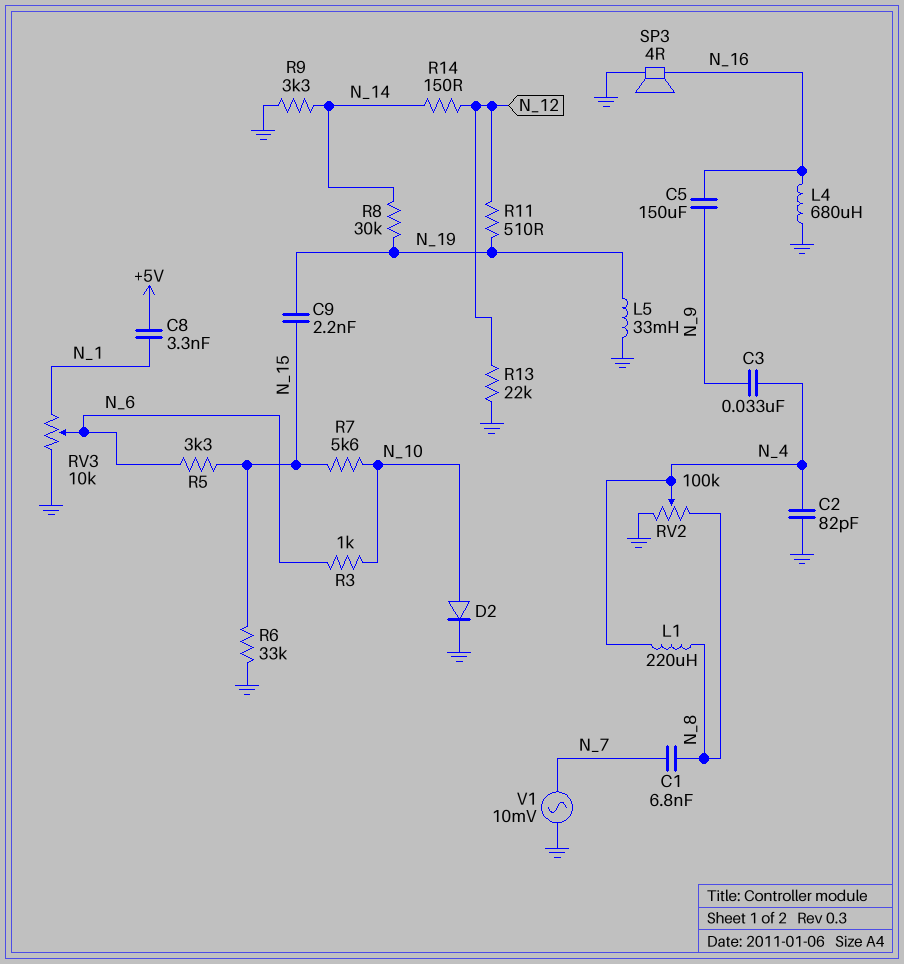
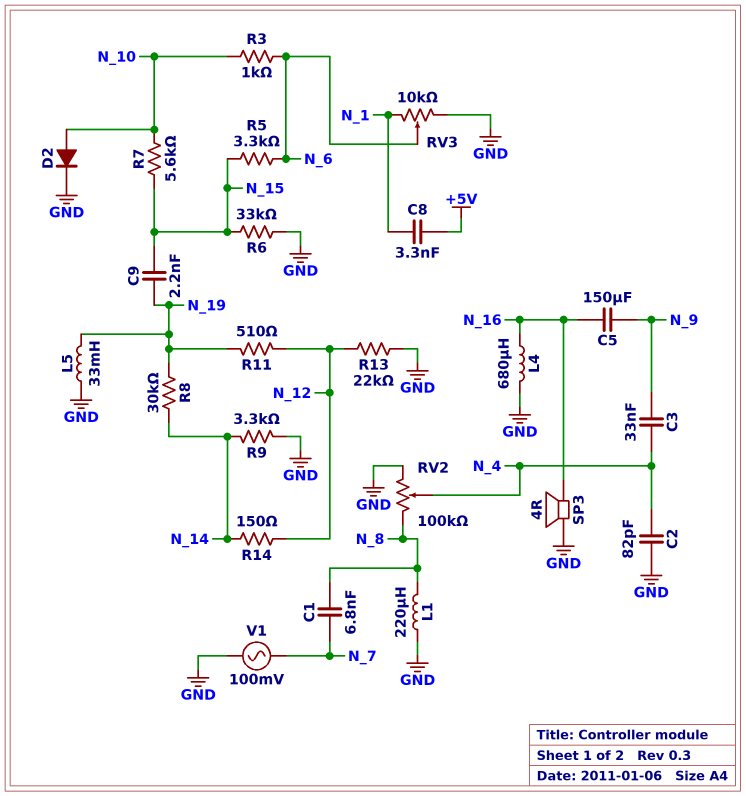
L1: 220uH (N_4, N_8) -> 220uH (GND, N_8)
V1: AC 10mV (GND, N_7) -> AC 100mV (GND, N_7)

